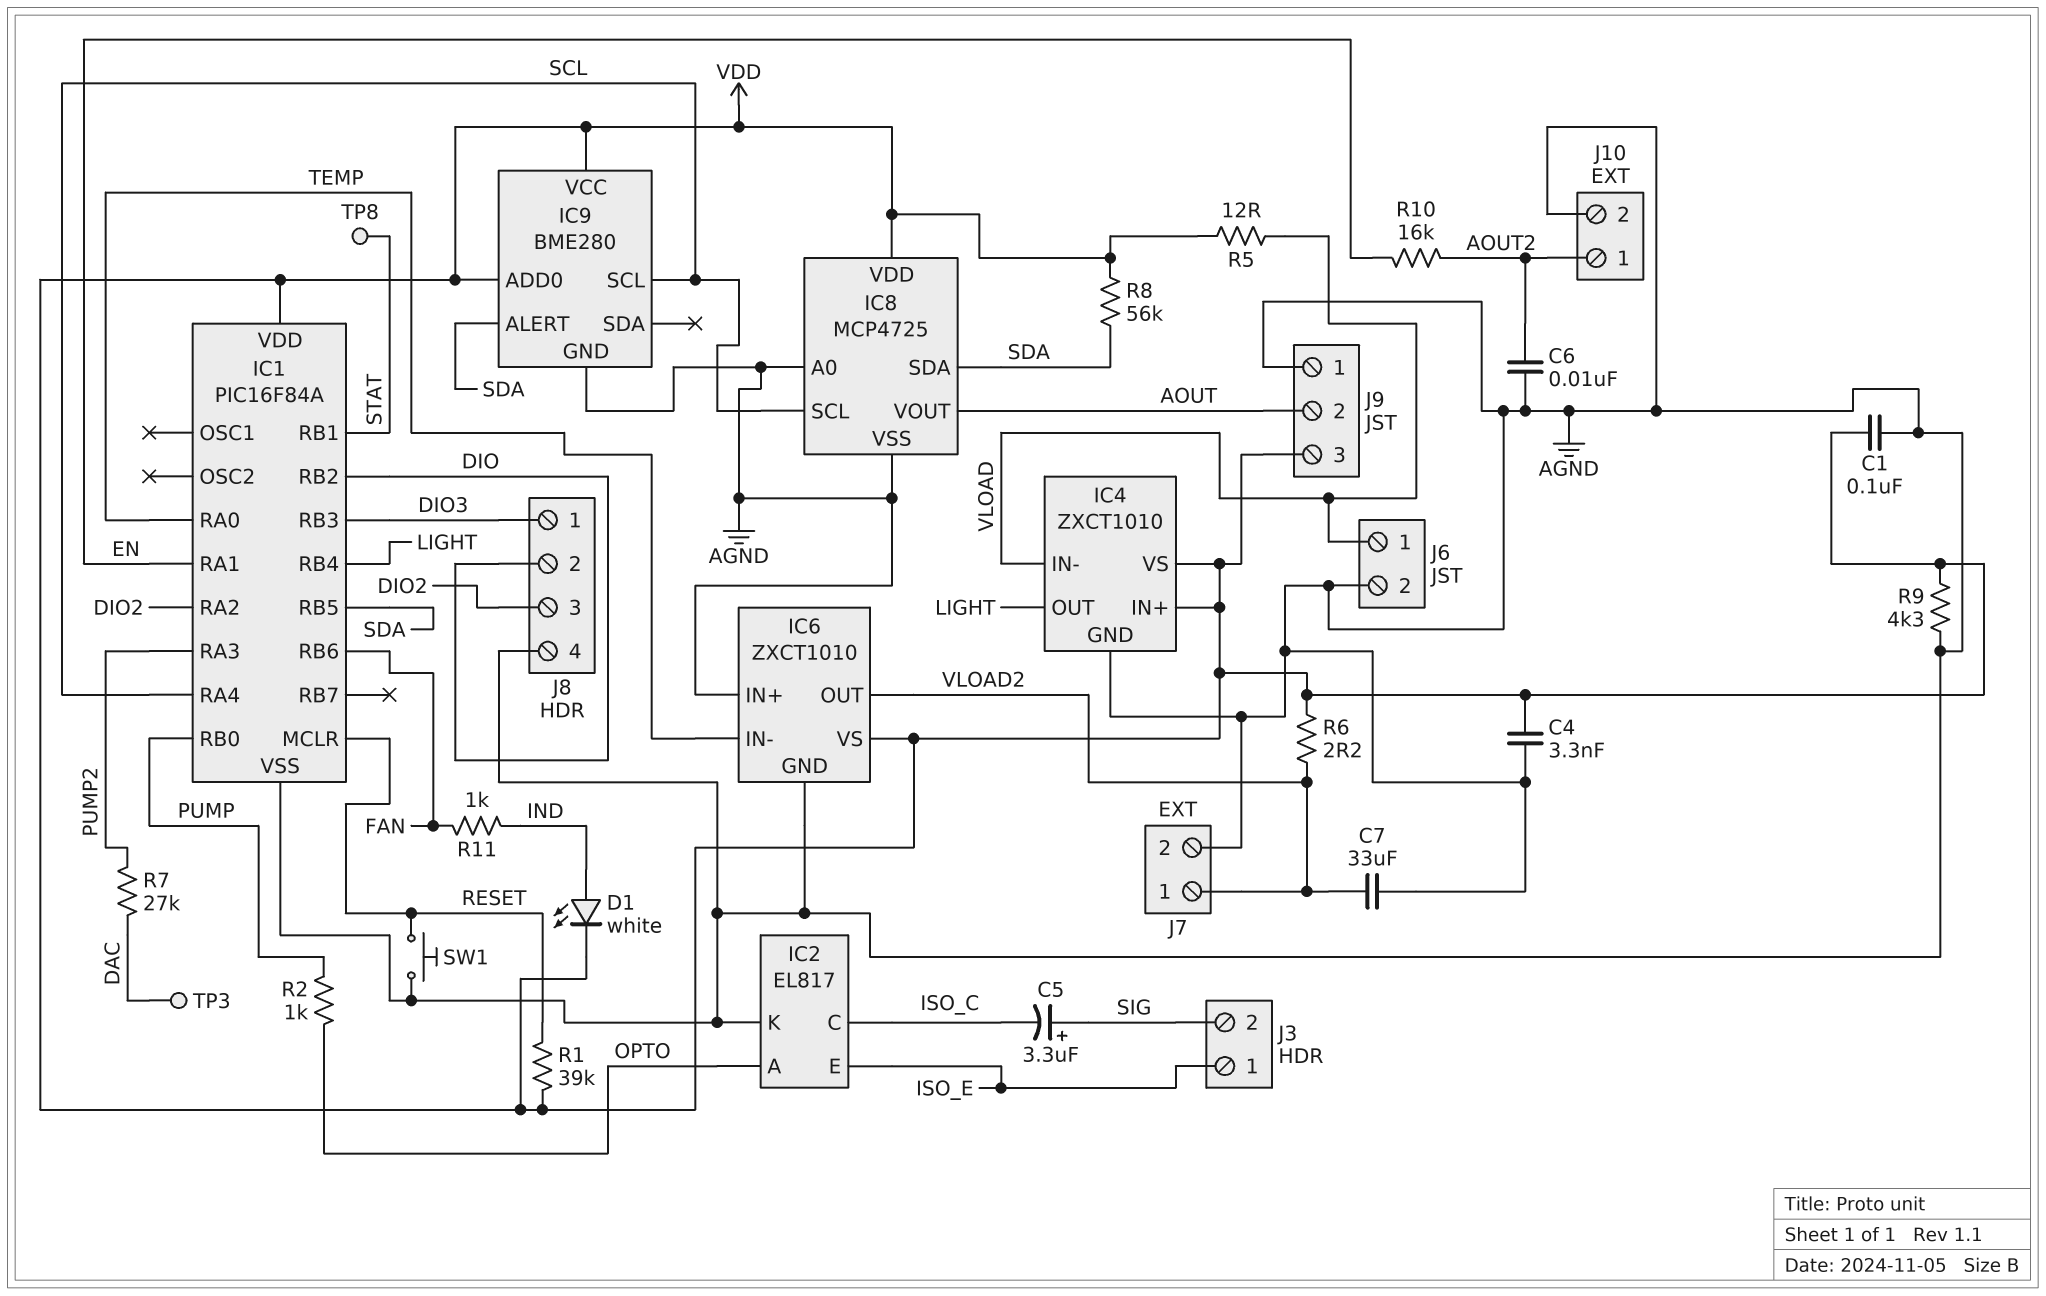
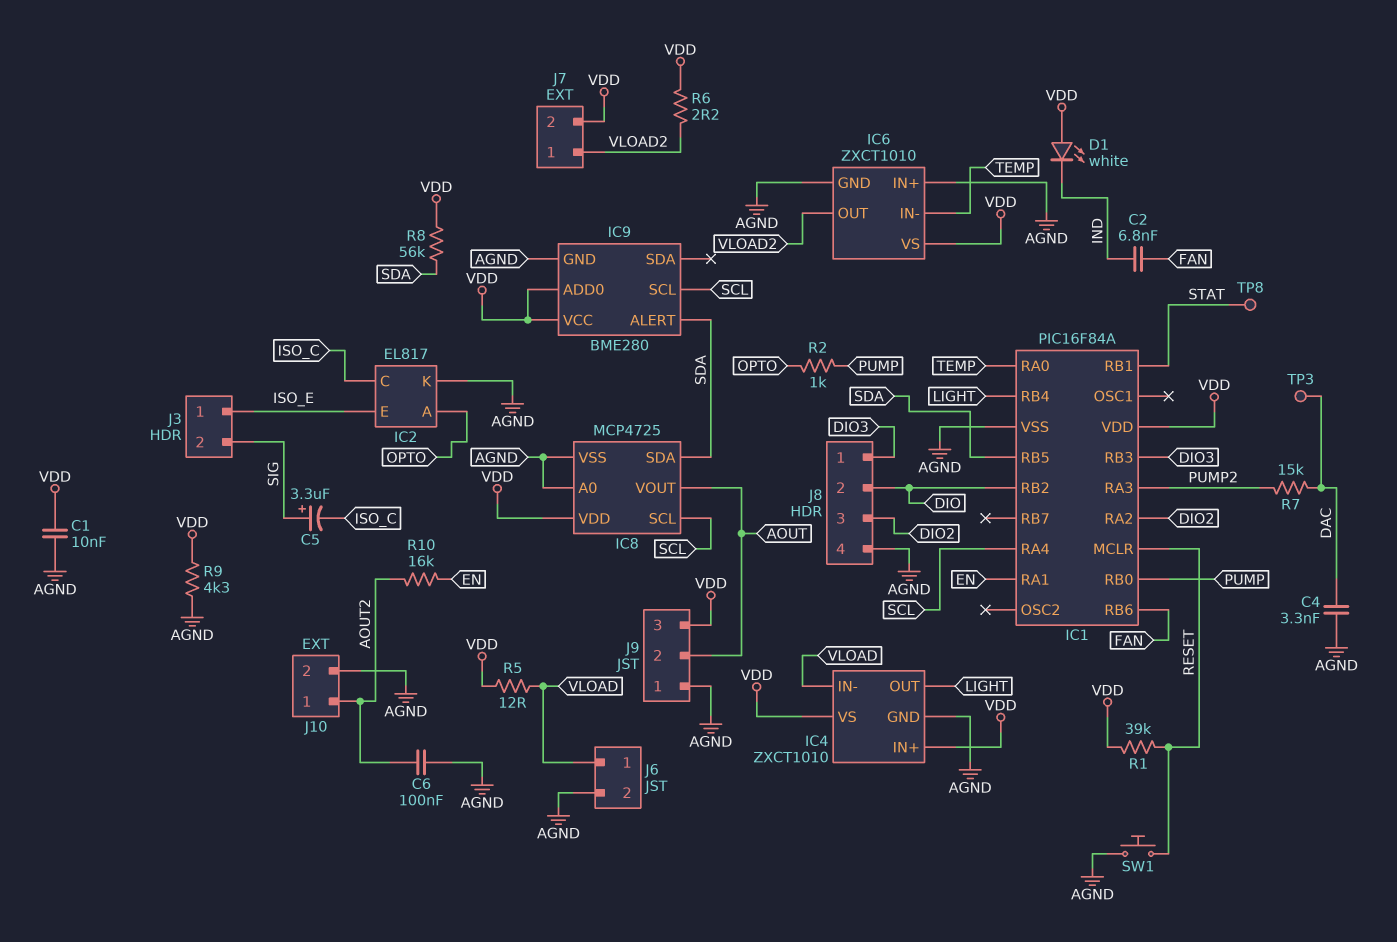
C1: 100nF (AGND, VDD) -> 10nF (AGND, VDD)
C2: none -> 6.8nF (FAN, IND)
C4: 3.3nF (AGND, VDD) -> 3.3nF (AGND, DAC)
C6: 10nF (AGND, AOUT2) -> 100nF (AGND, AOUT2)
C7: 33uF (AGND, VLOAD2) -> none
D1: LED white (A IND, K VDD) -> LED white (A VDD, K IND)
J7 pin 2: AGND -> VDD
R7: 27k (DAC, PUMP2) -> 15k (DAC, PUMP2)
R11: 1k (FAN, IND) -> none

